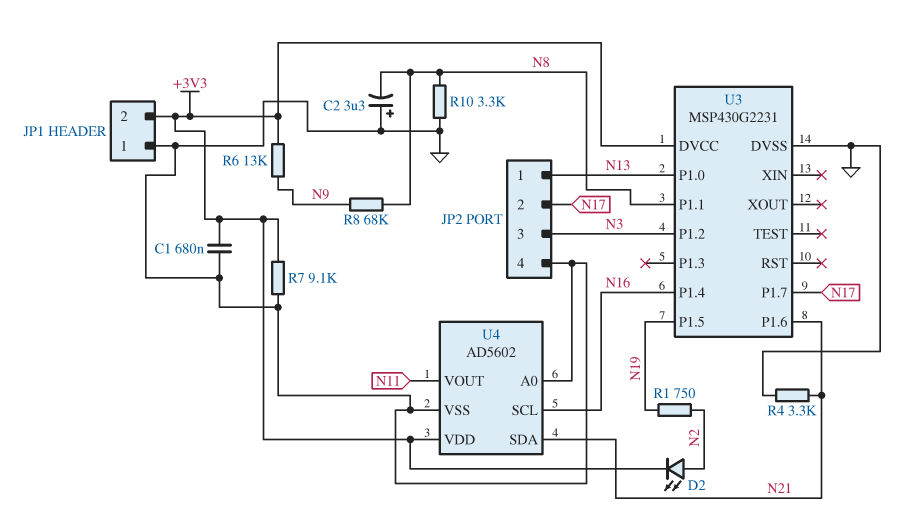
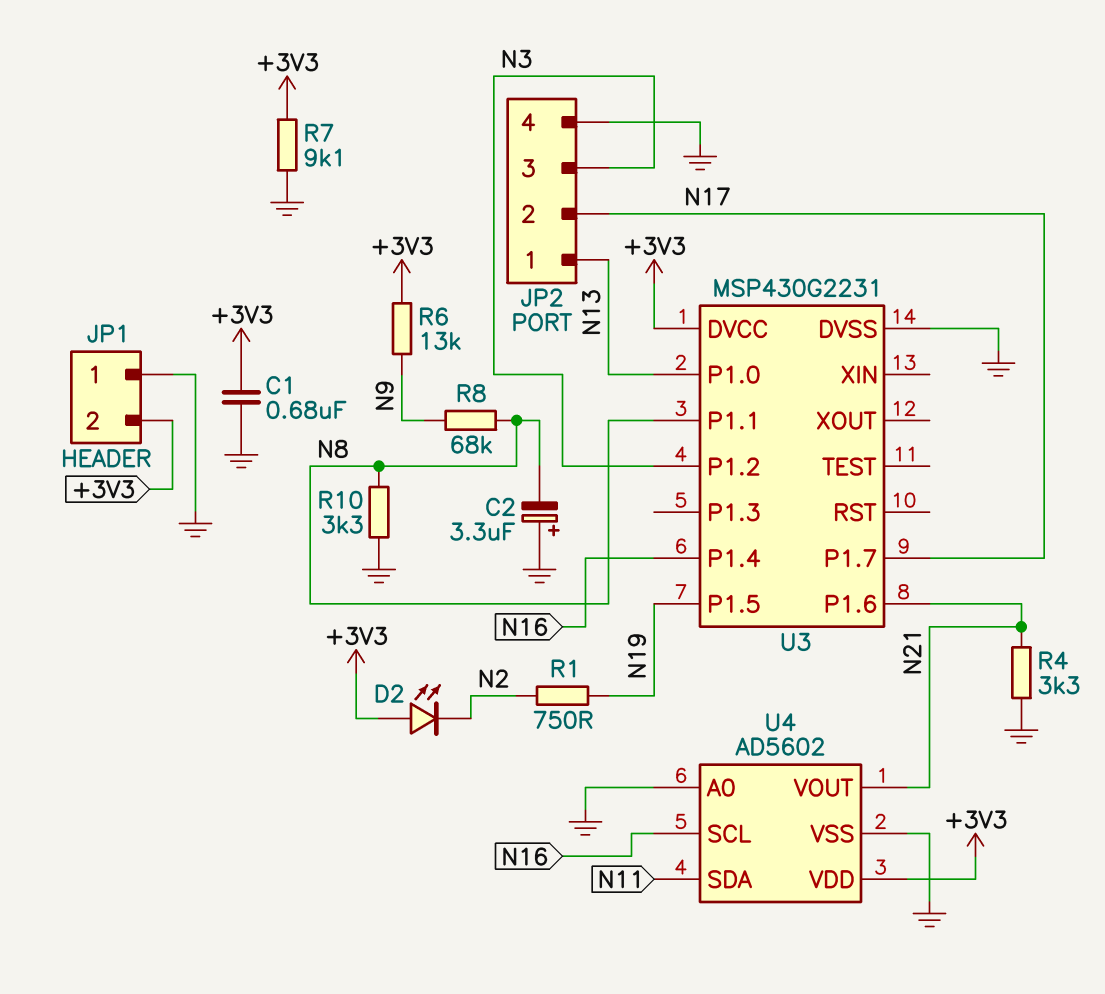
D2: LED (A N2, K +3V3) -> LED (A +3V3, K N2)
U4 pin SDA: N21 -> N11
U4 pin VOUT: N11 -> N21

